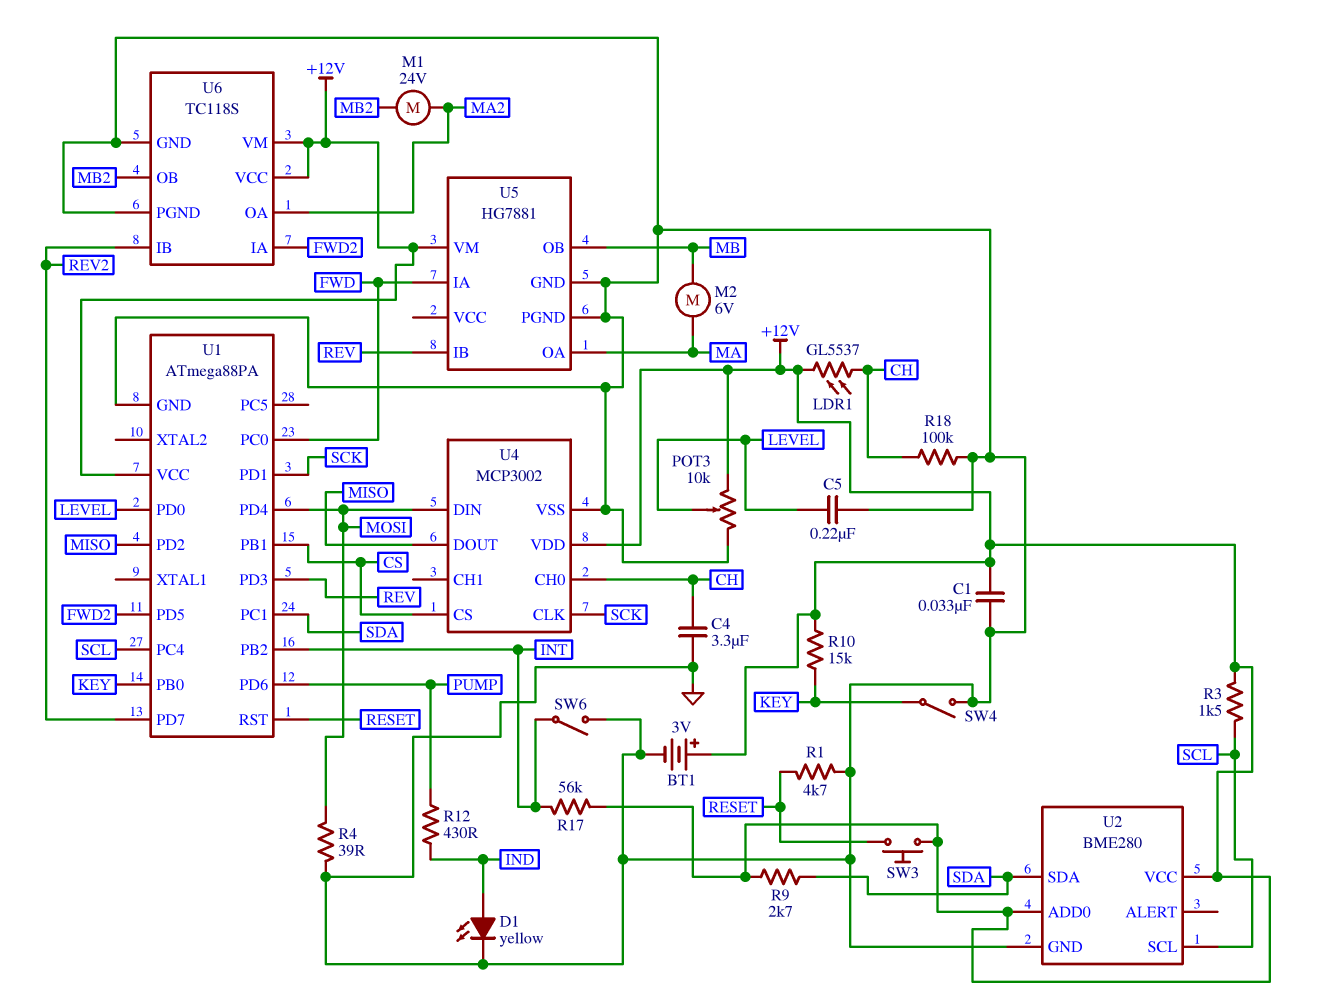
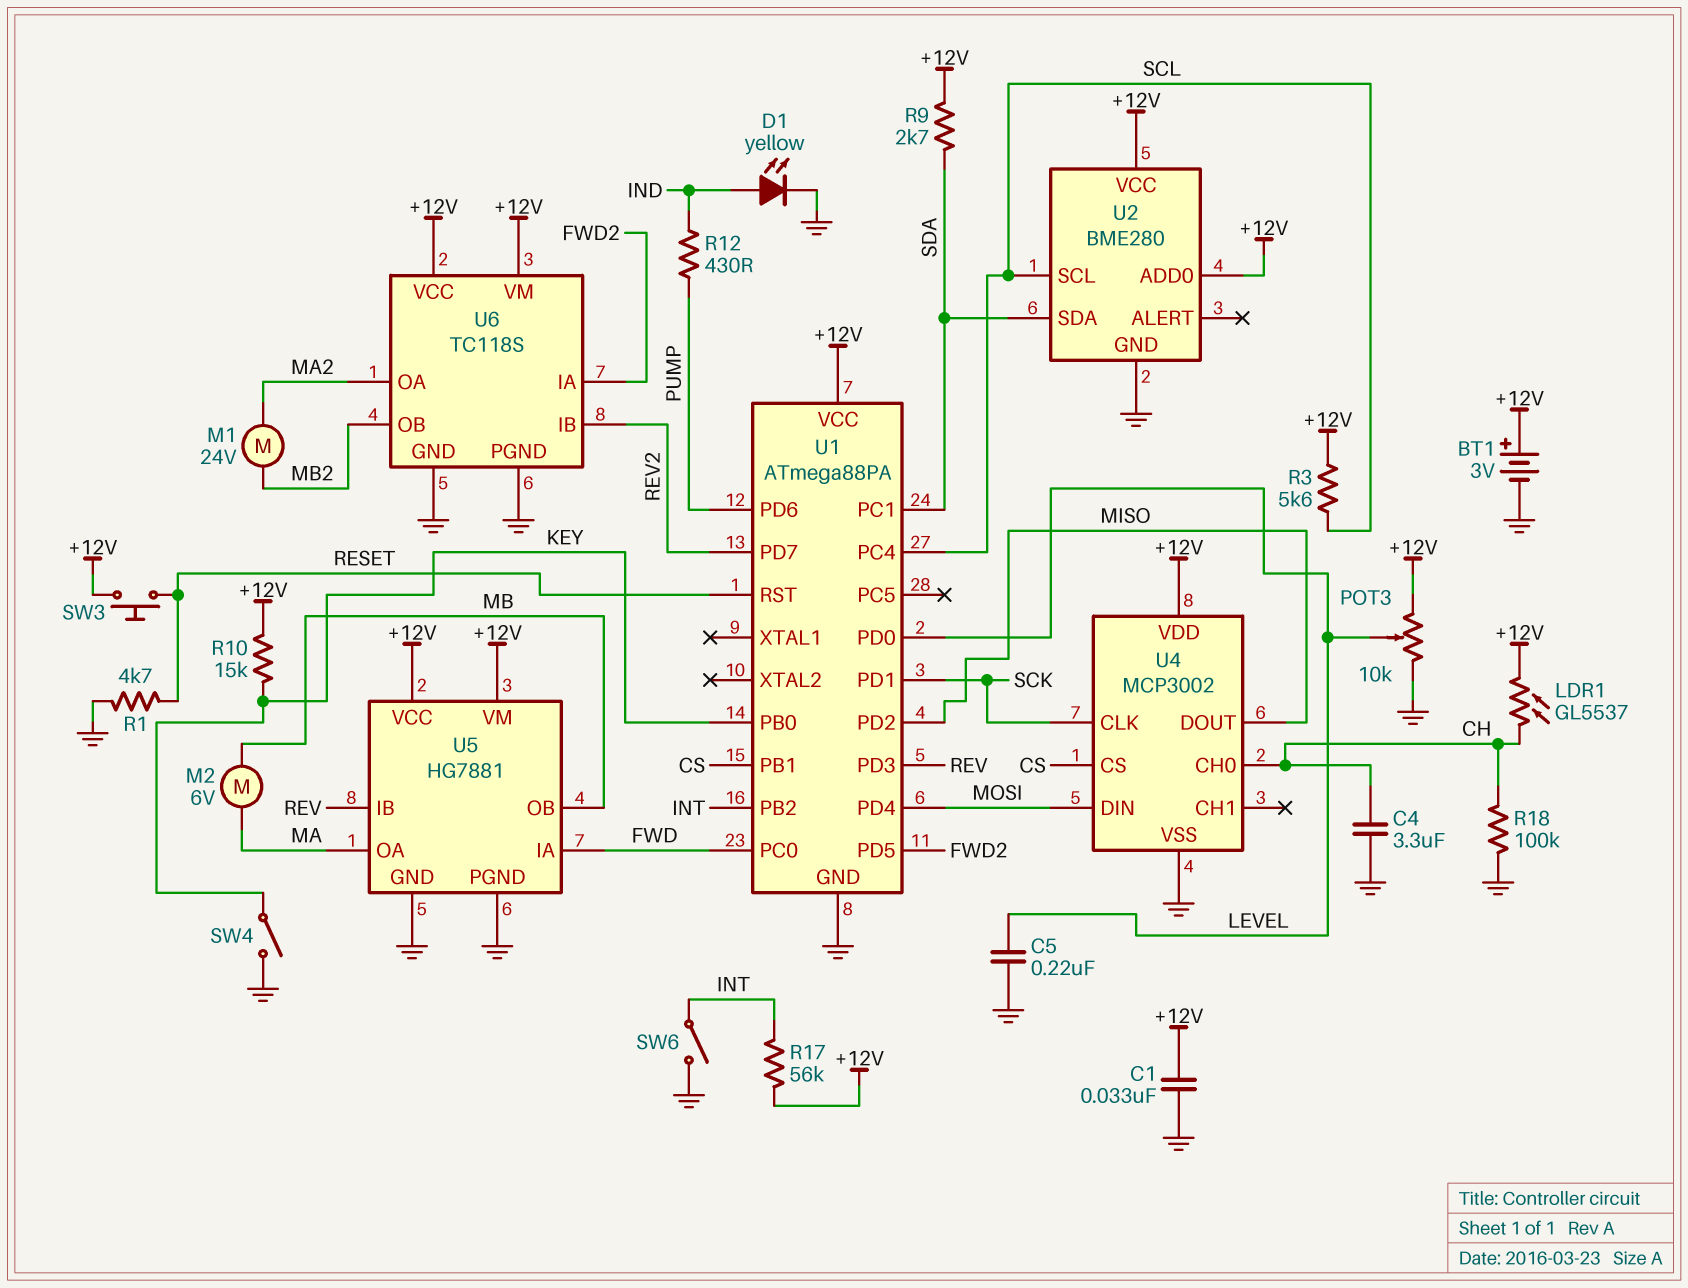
R3: 1.5k (+12V, SCL) -> 5.6k (+12V, SCL)
R4: 39 (GND, MOSI) -> none
U5 pin VCC: none -> +12V

